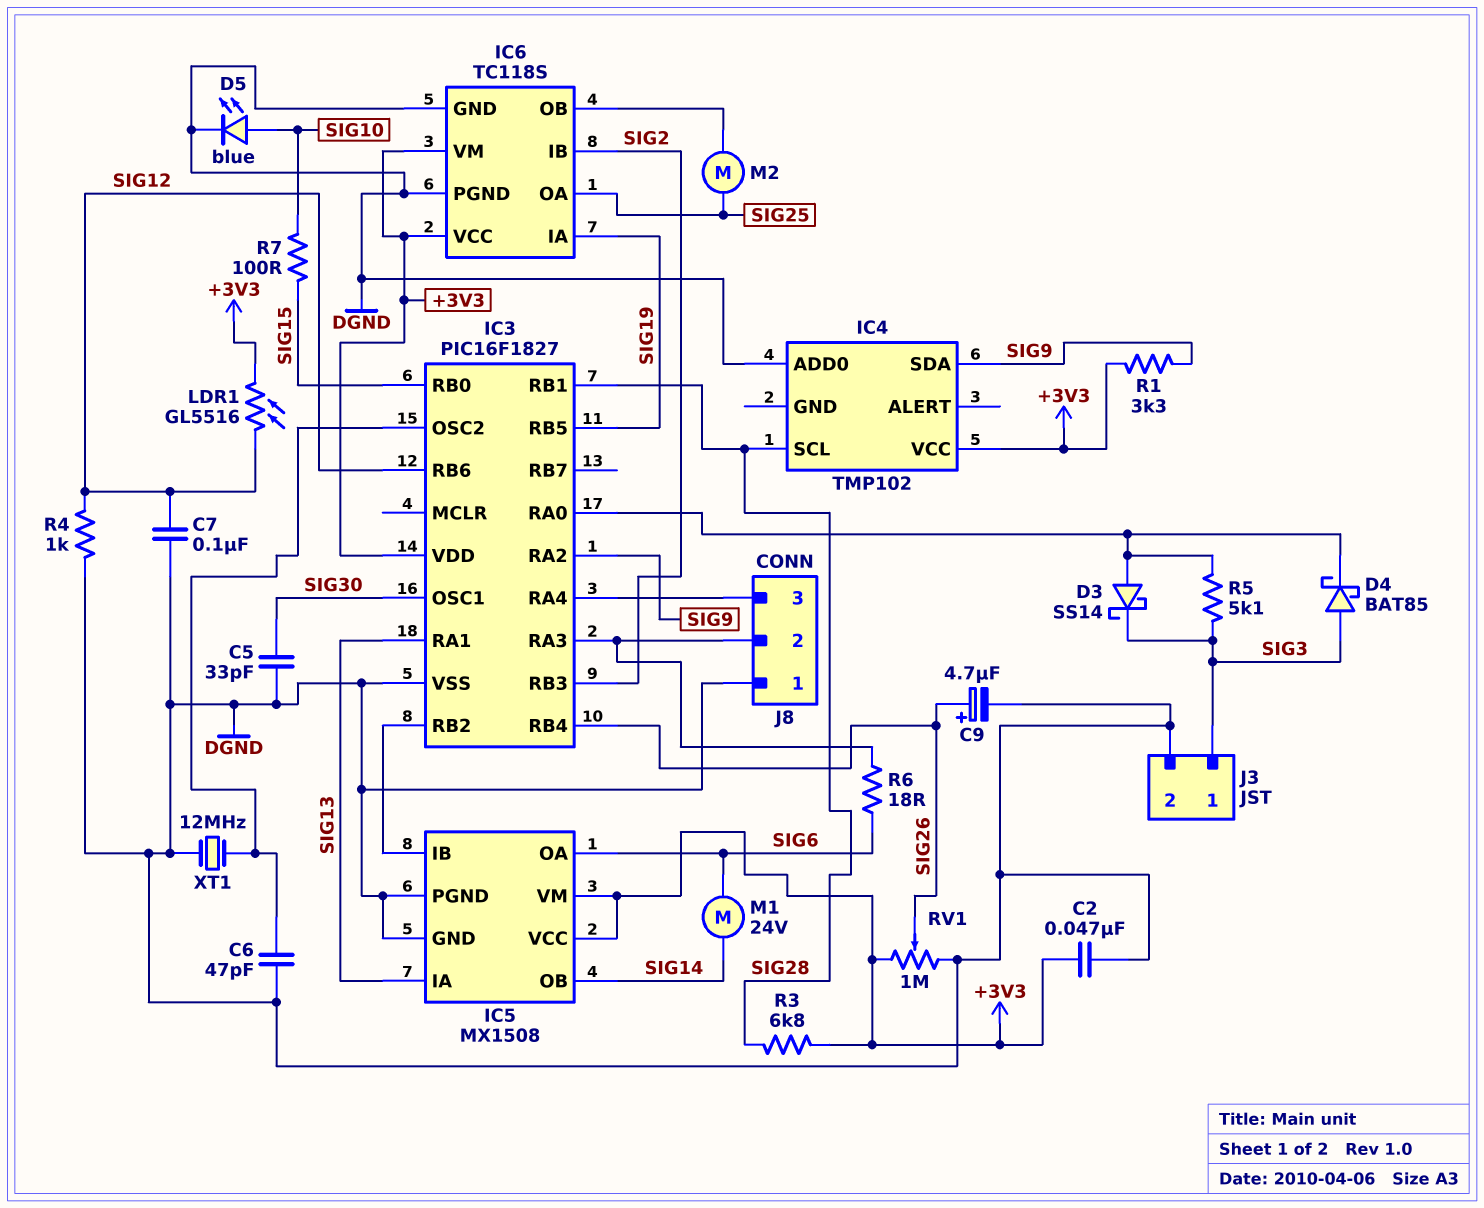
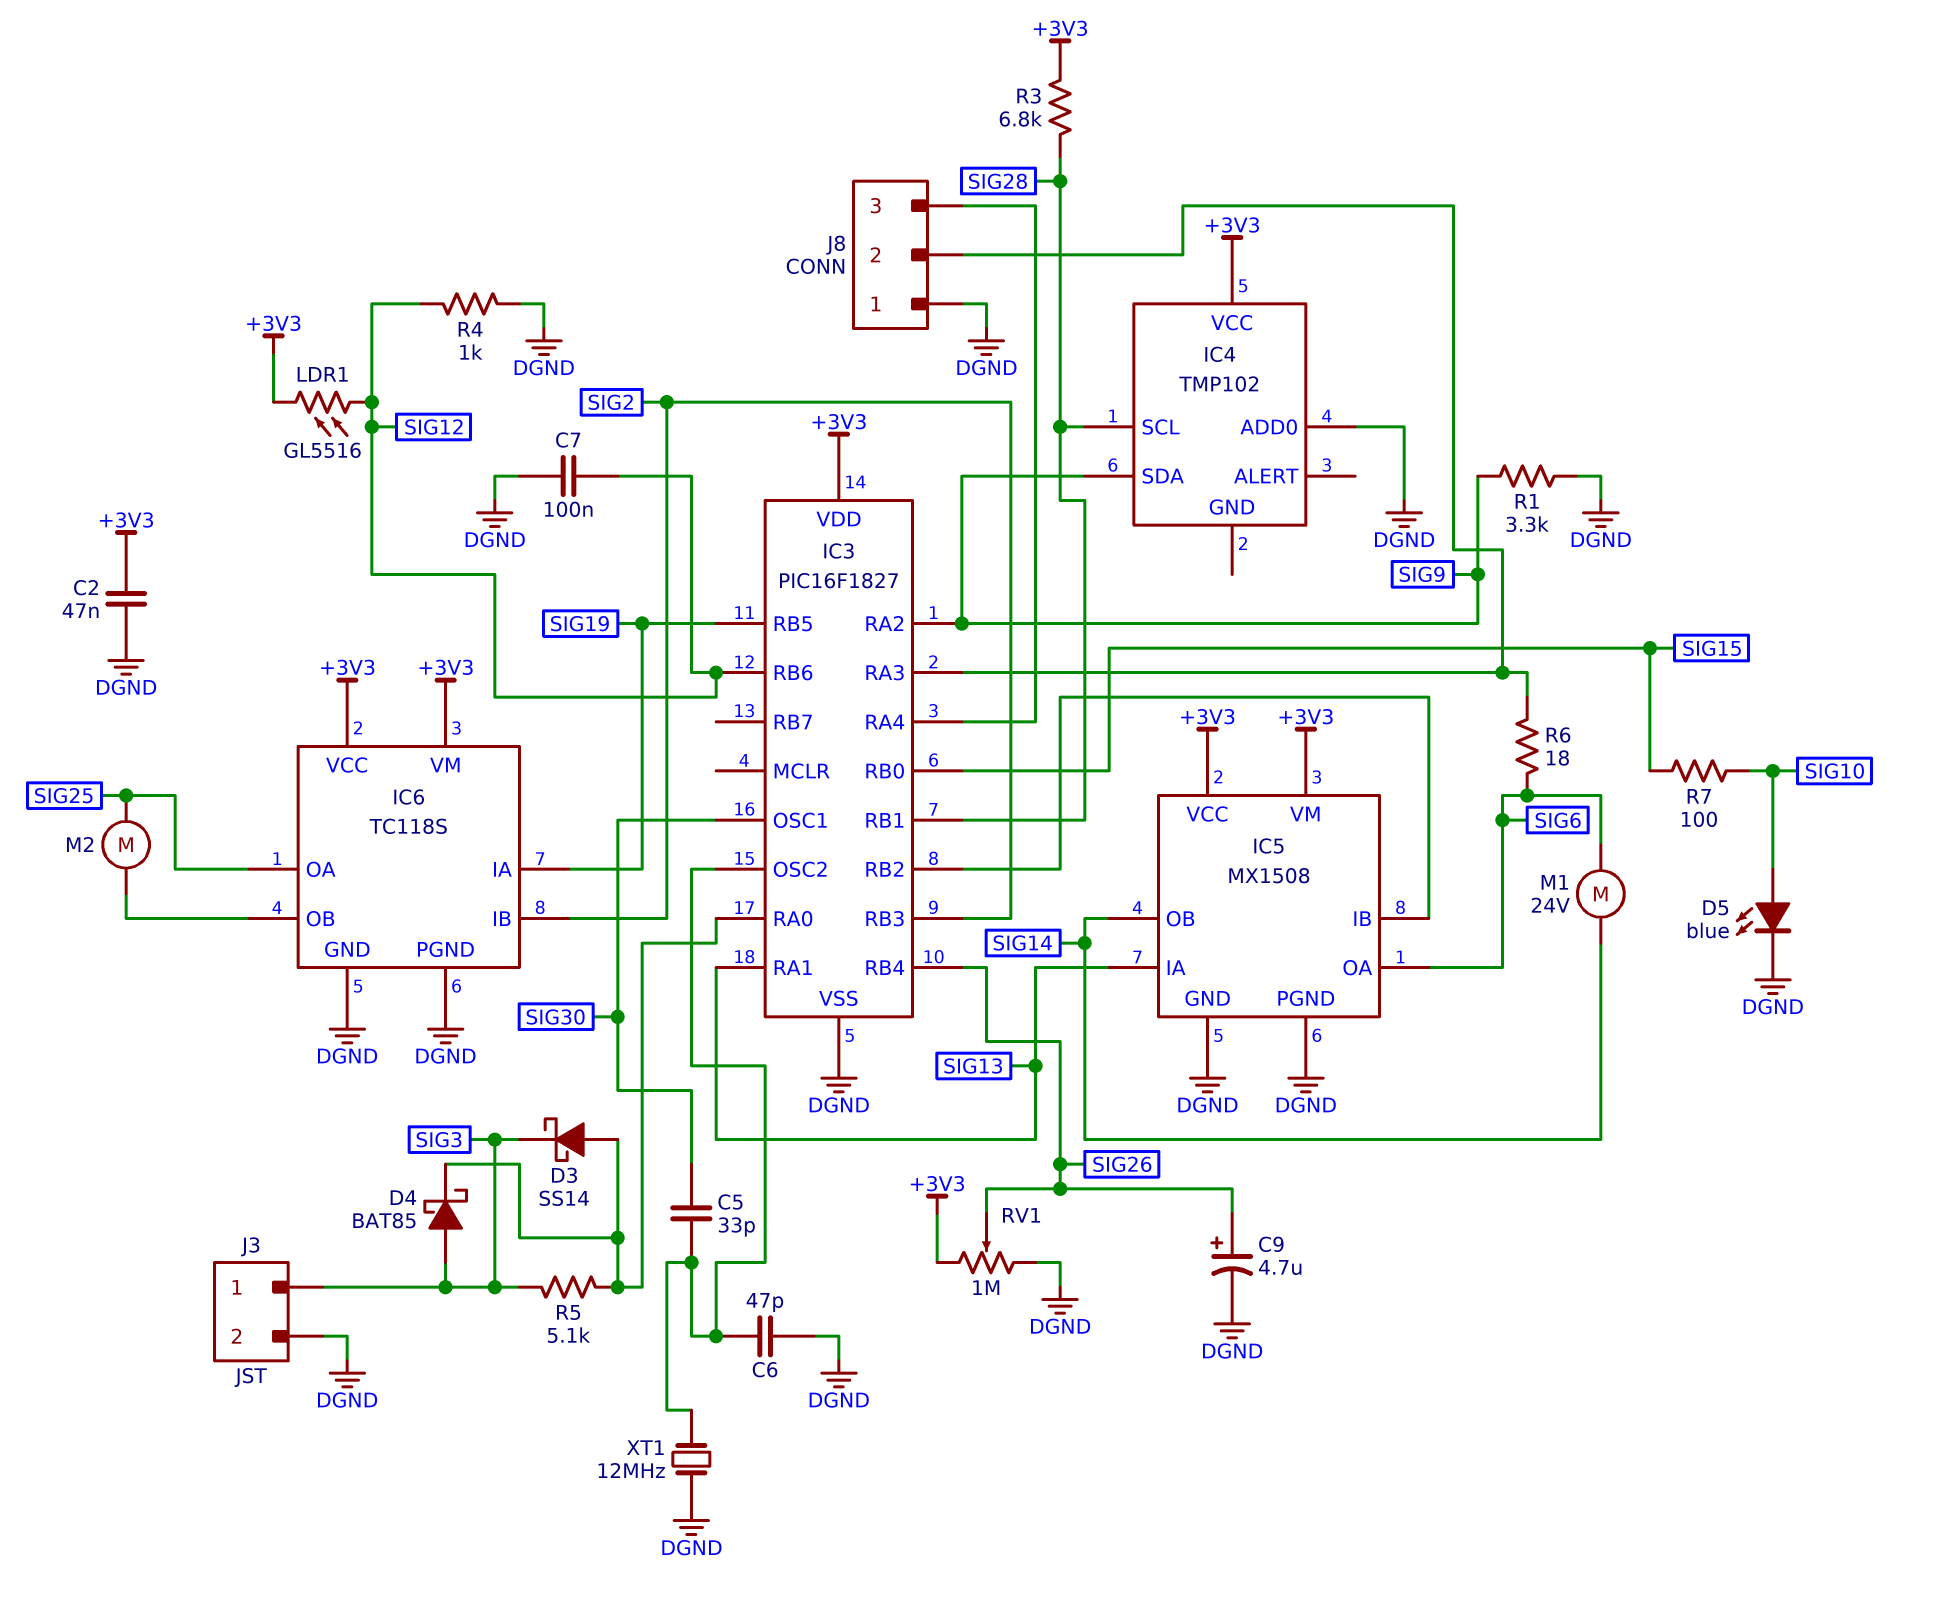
C5: 33pF (DGND, SIG30) -> 33pF (IC3/OSC2, SIG30)
R1: 3.3k (+3V3, SIG9) -> 3.3k (DGND, SIG9)

